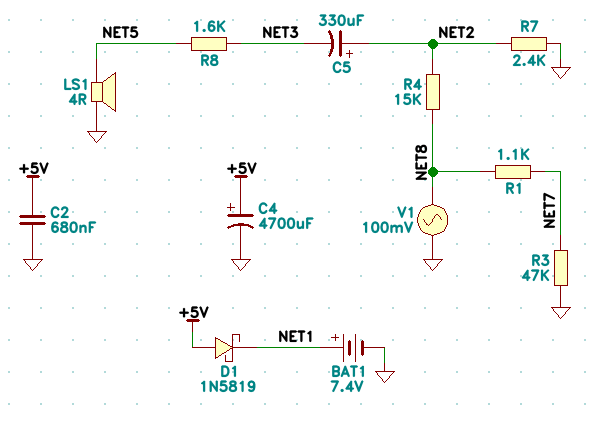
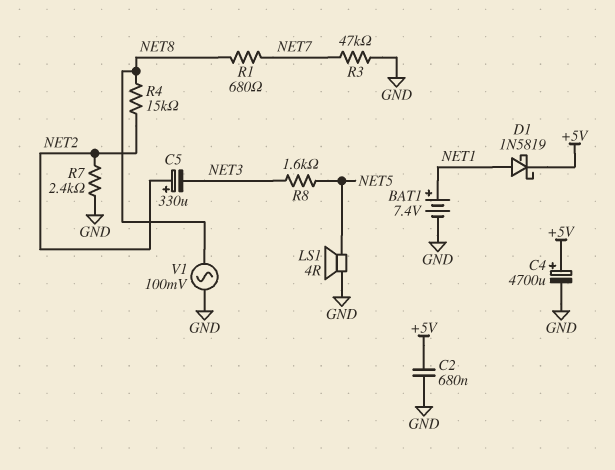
D1: schottky 1N5819 (A +5V, K NET1) -> schottky 1N5819 (A NET1, K +5V)
R1: 1.1k (NET7, NET8) -> 680 (NET7, NET8)

